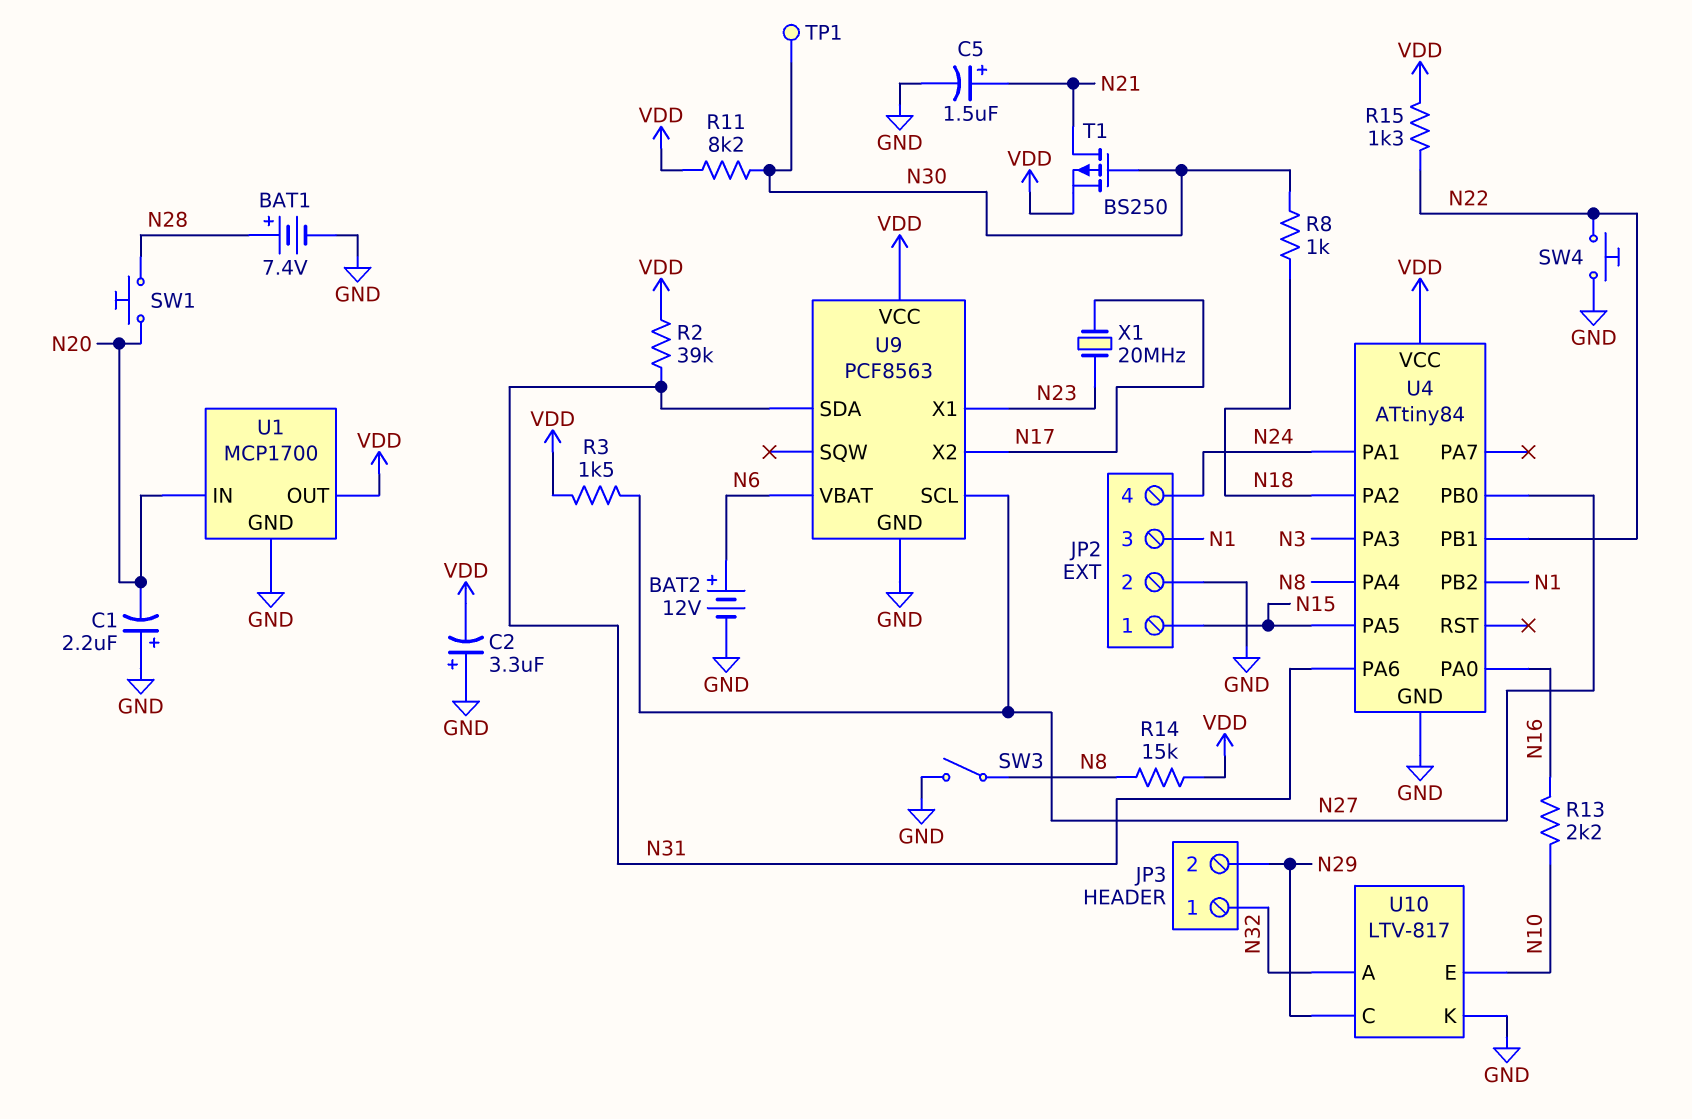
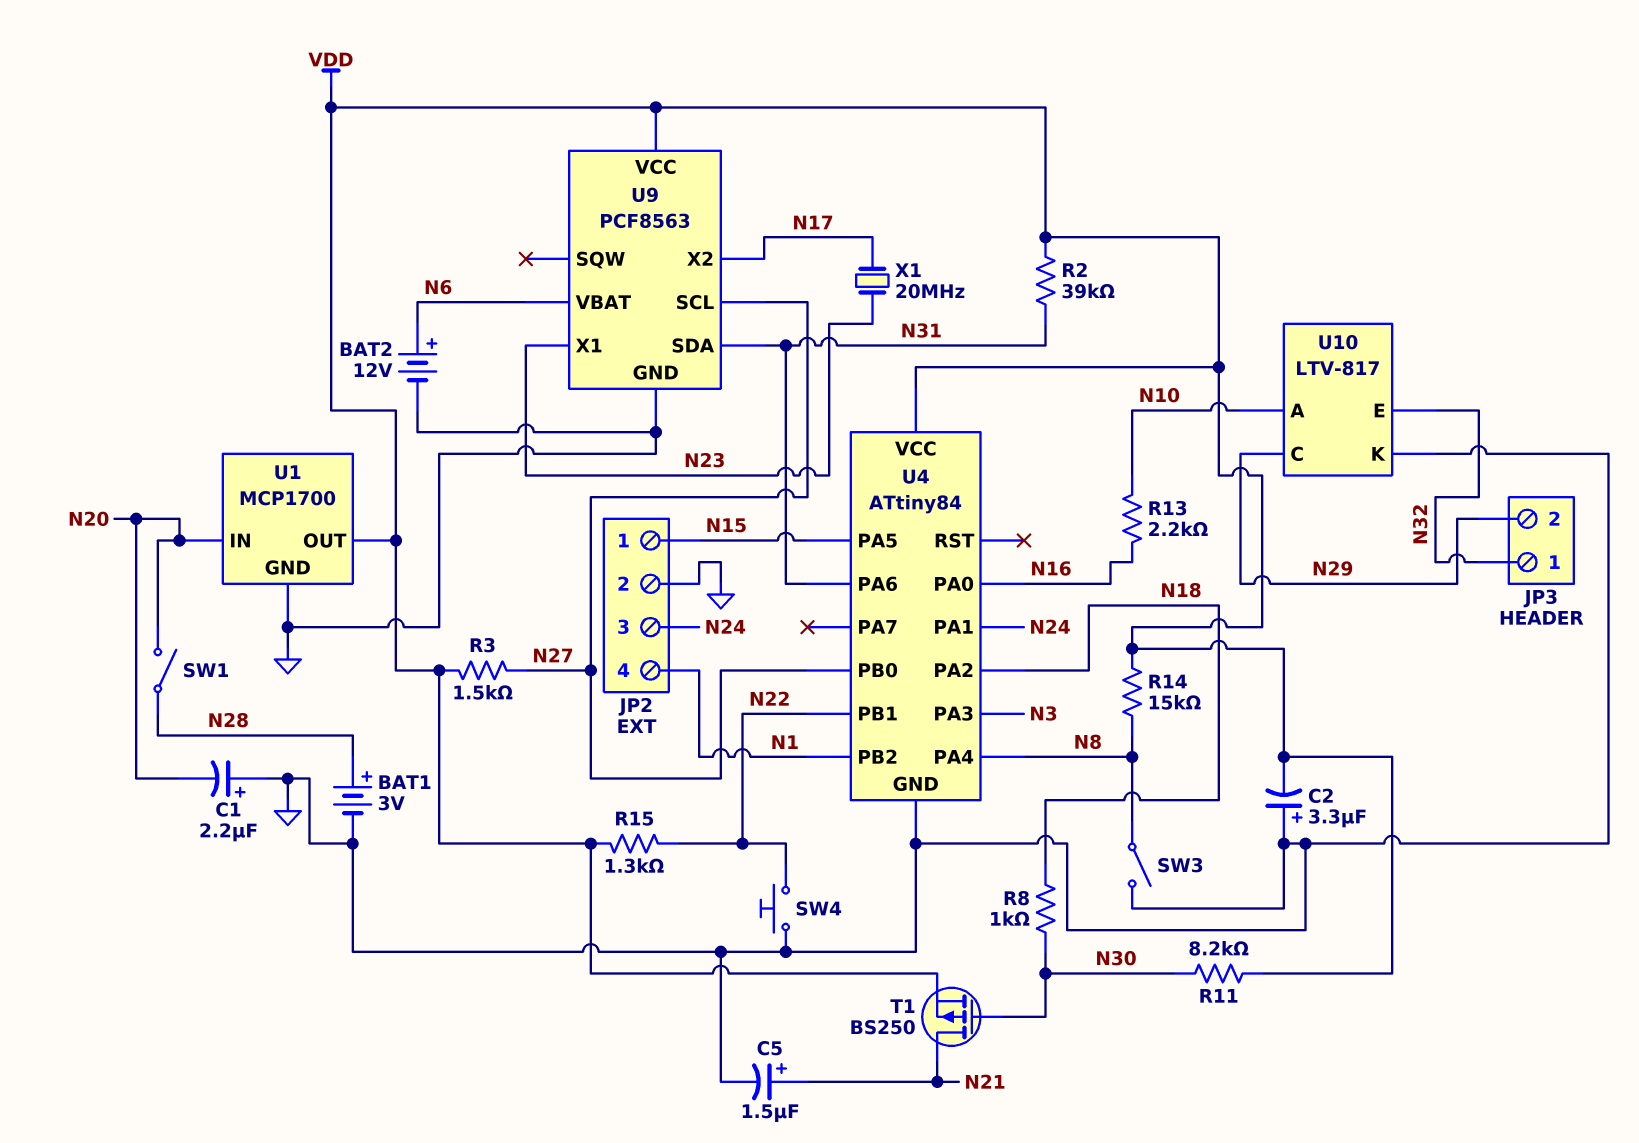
BAT1: 7.4V (plus N28, minus GND) -> 3V (plus N28, minus GND)
JP2 pin 3: N1 -> N24
JP2 pin 4: N24 -> N1
SW1: button (N20, N28) -> switch (N20, N28)
TP1: test point (N30) -> none
U10 pin A: N32 -> N10
U10 pin E: N10 -> N32

